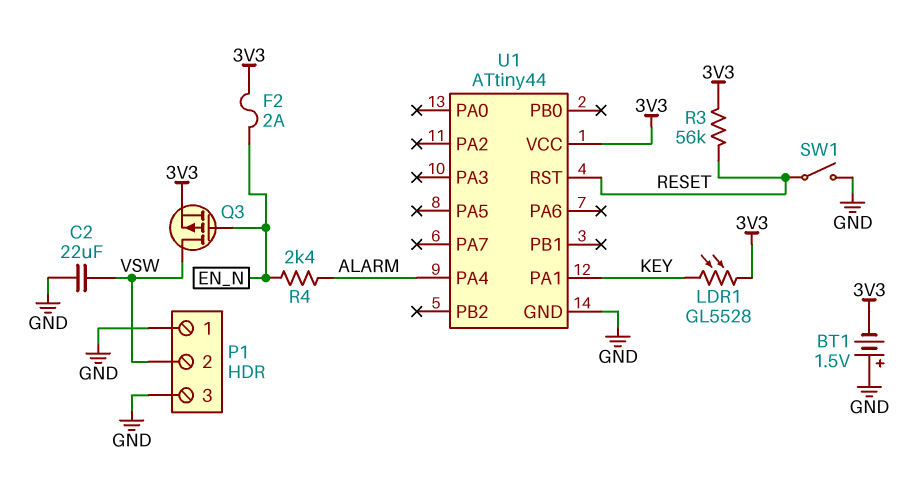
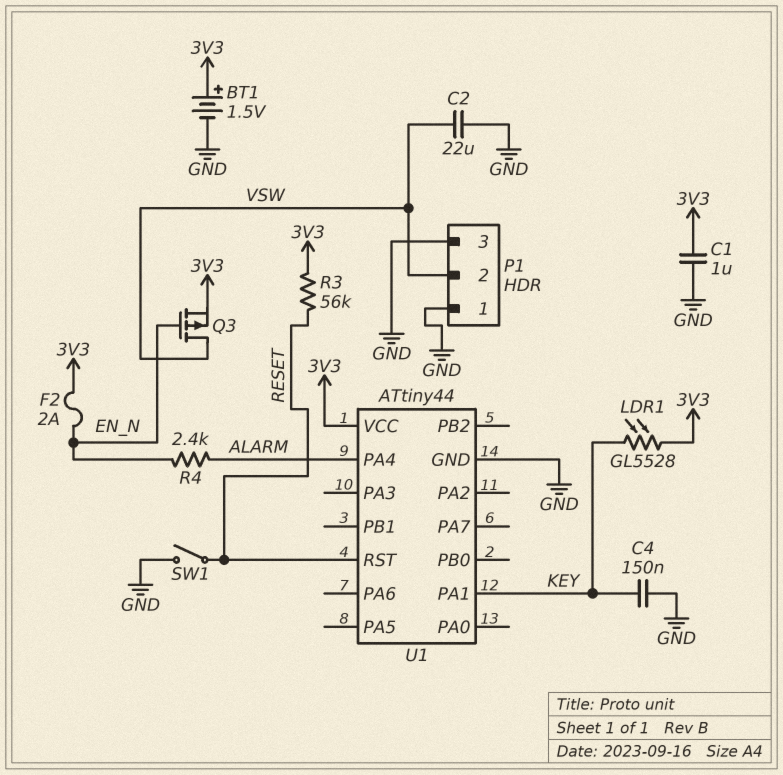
BT1: 1.5V (plus GND, minus 3V3) -> 1.5V (plus 3V3, minus GND)
C1: none -> 1uF (3V3, GND)
C4: none -> 150nF (GND, KEY)

